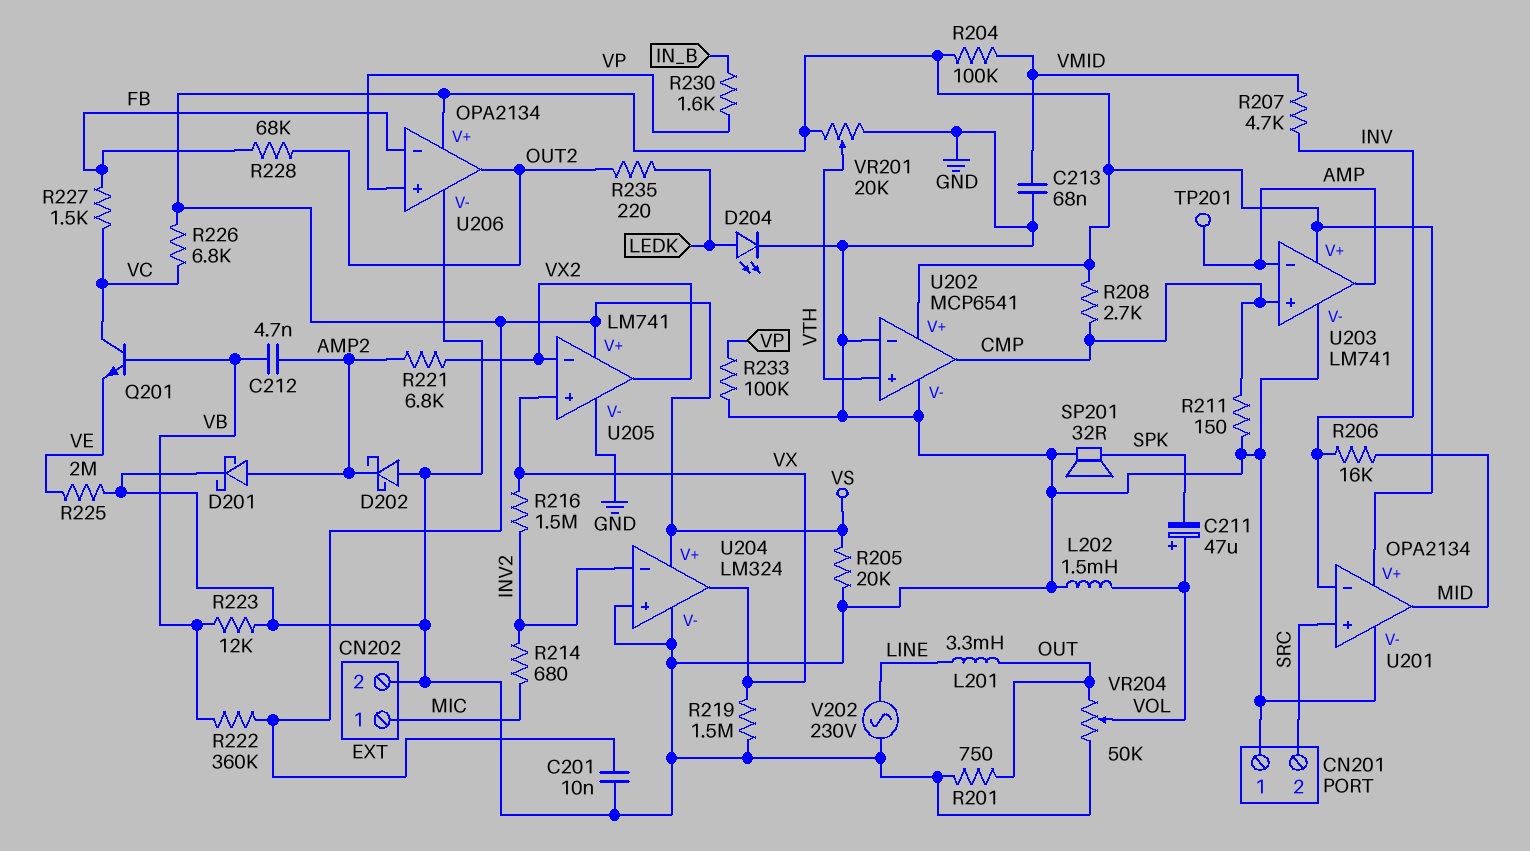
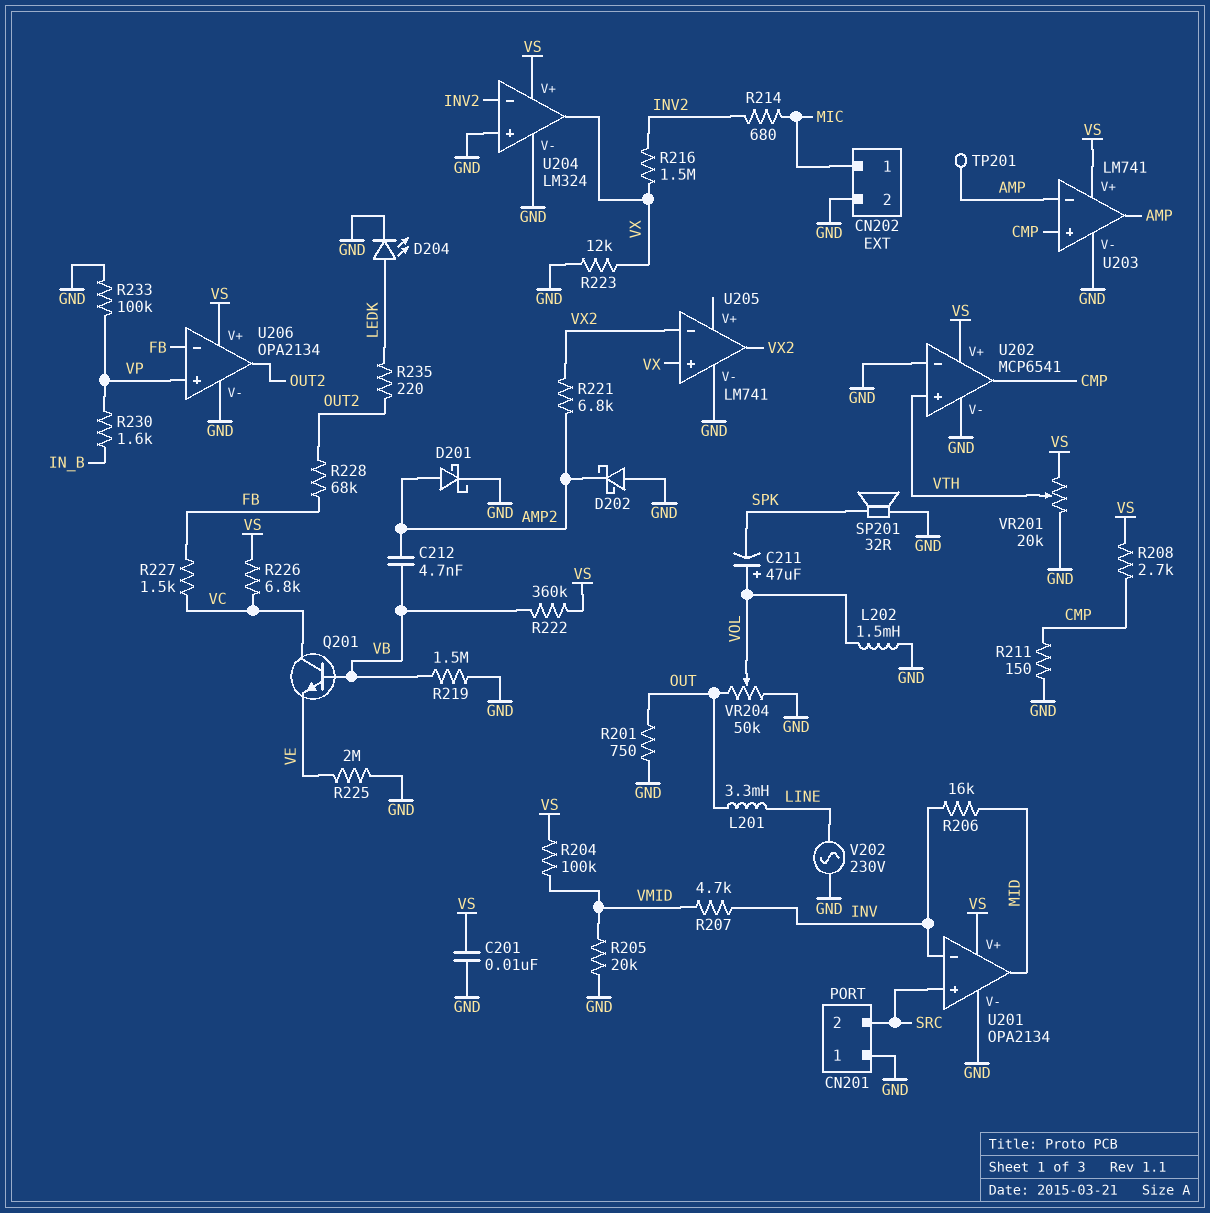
C213: 68nF (GND, VMID) -> none
R205: 20k (GND, VS) -> 20k (GND, VMID)
R219: 1.5M (GND, VX) -> 1.5M (GND, VB)
R223: 12k (GND, VB) -> 12k (GND, VX)
U205 pin V+: VS -> none

